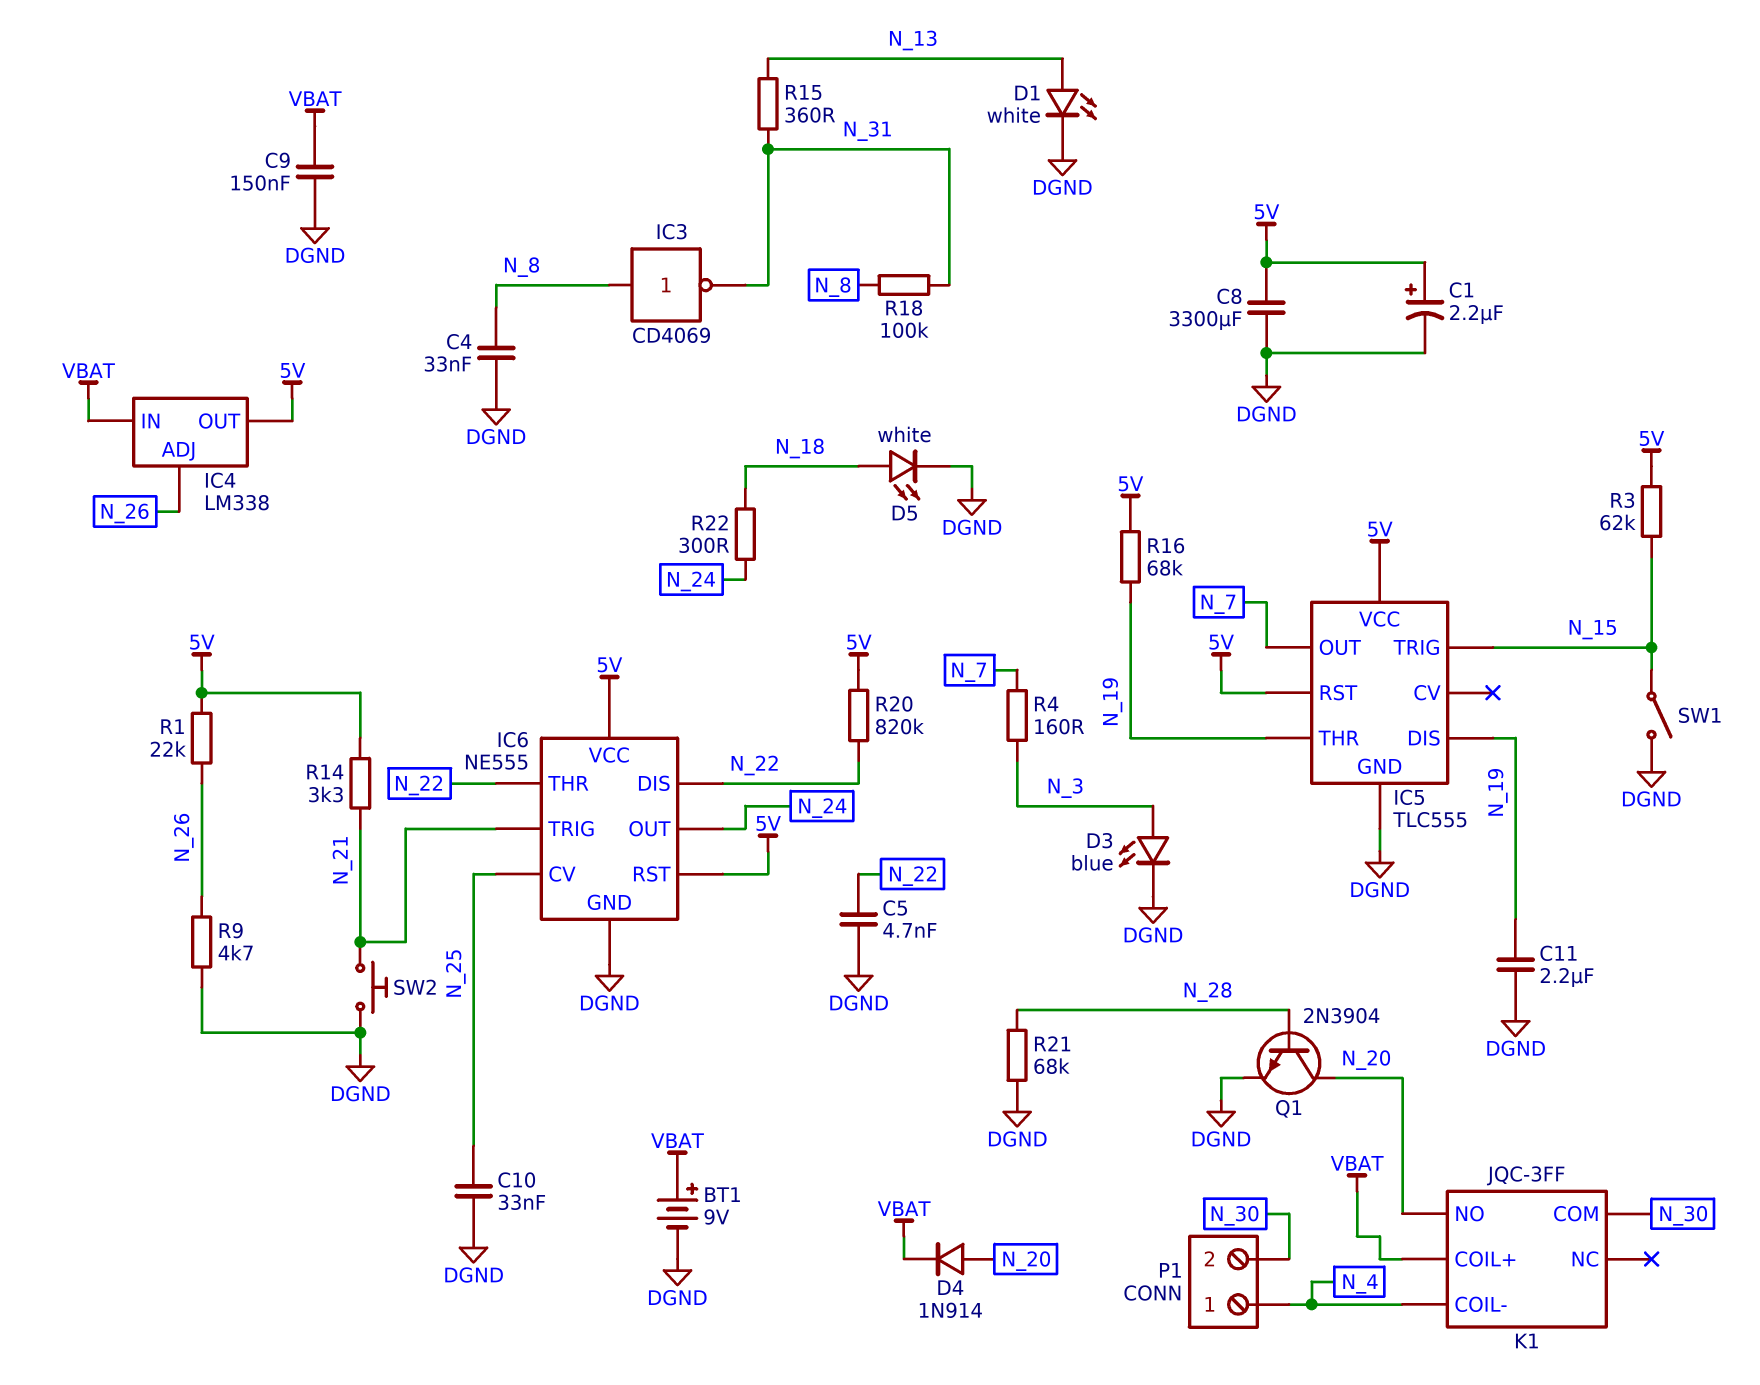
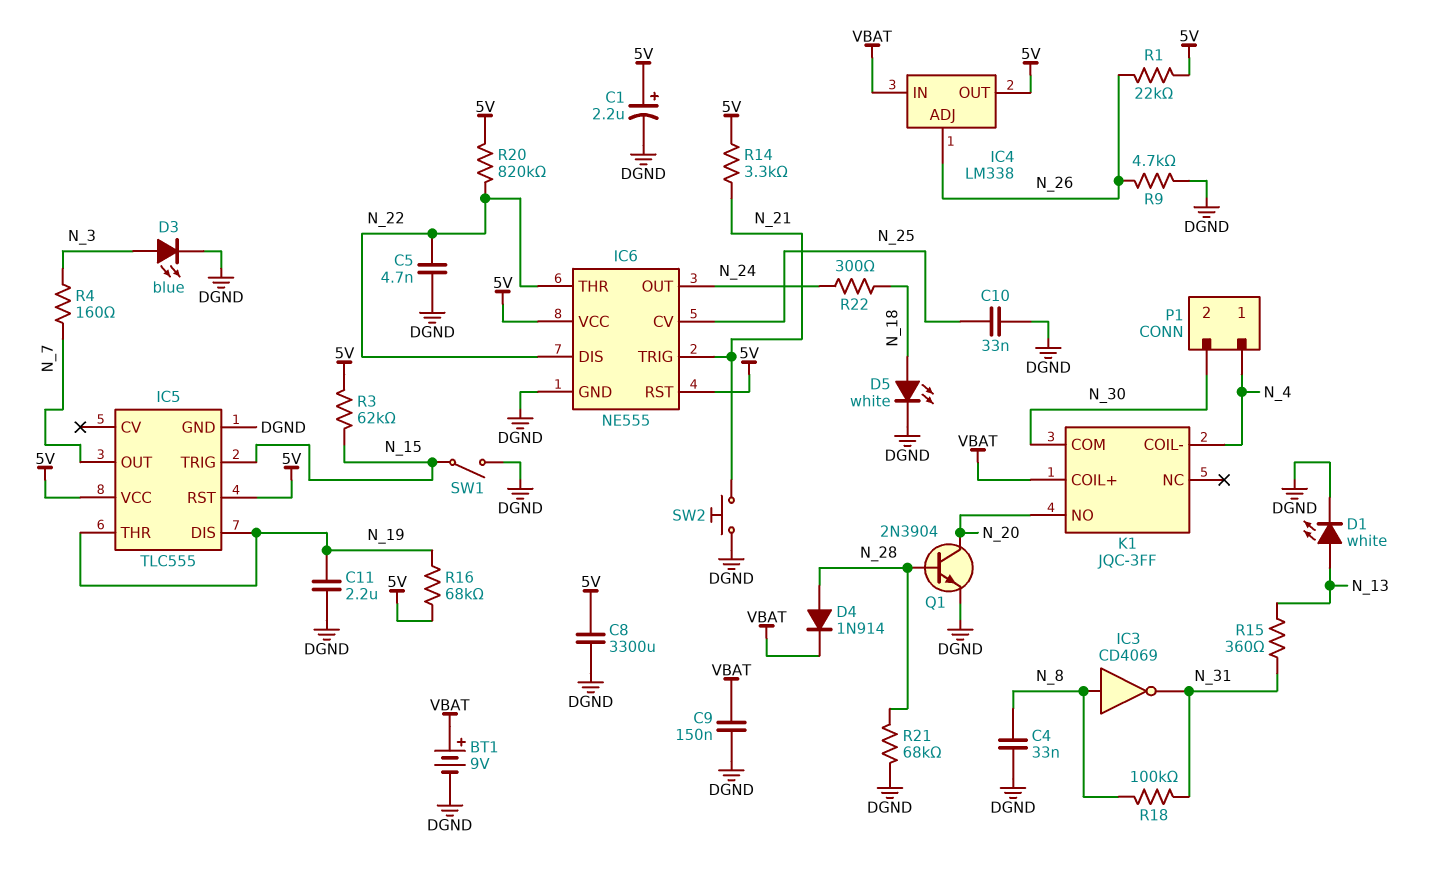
D4: diode 1N914 (A N_20, K VBAT) -> diode 1N914 (A N_28, K VBAT)

